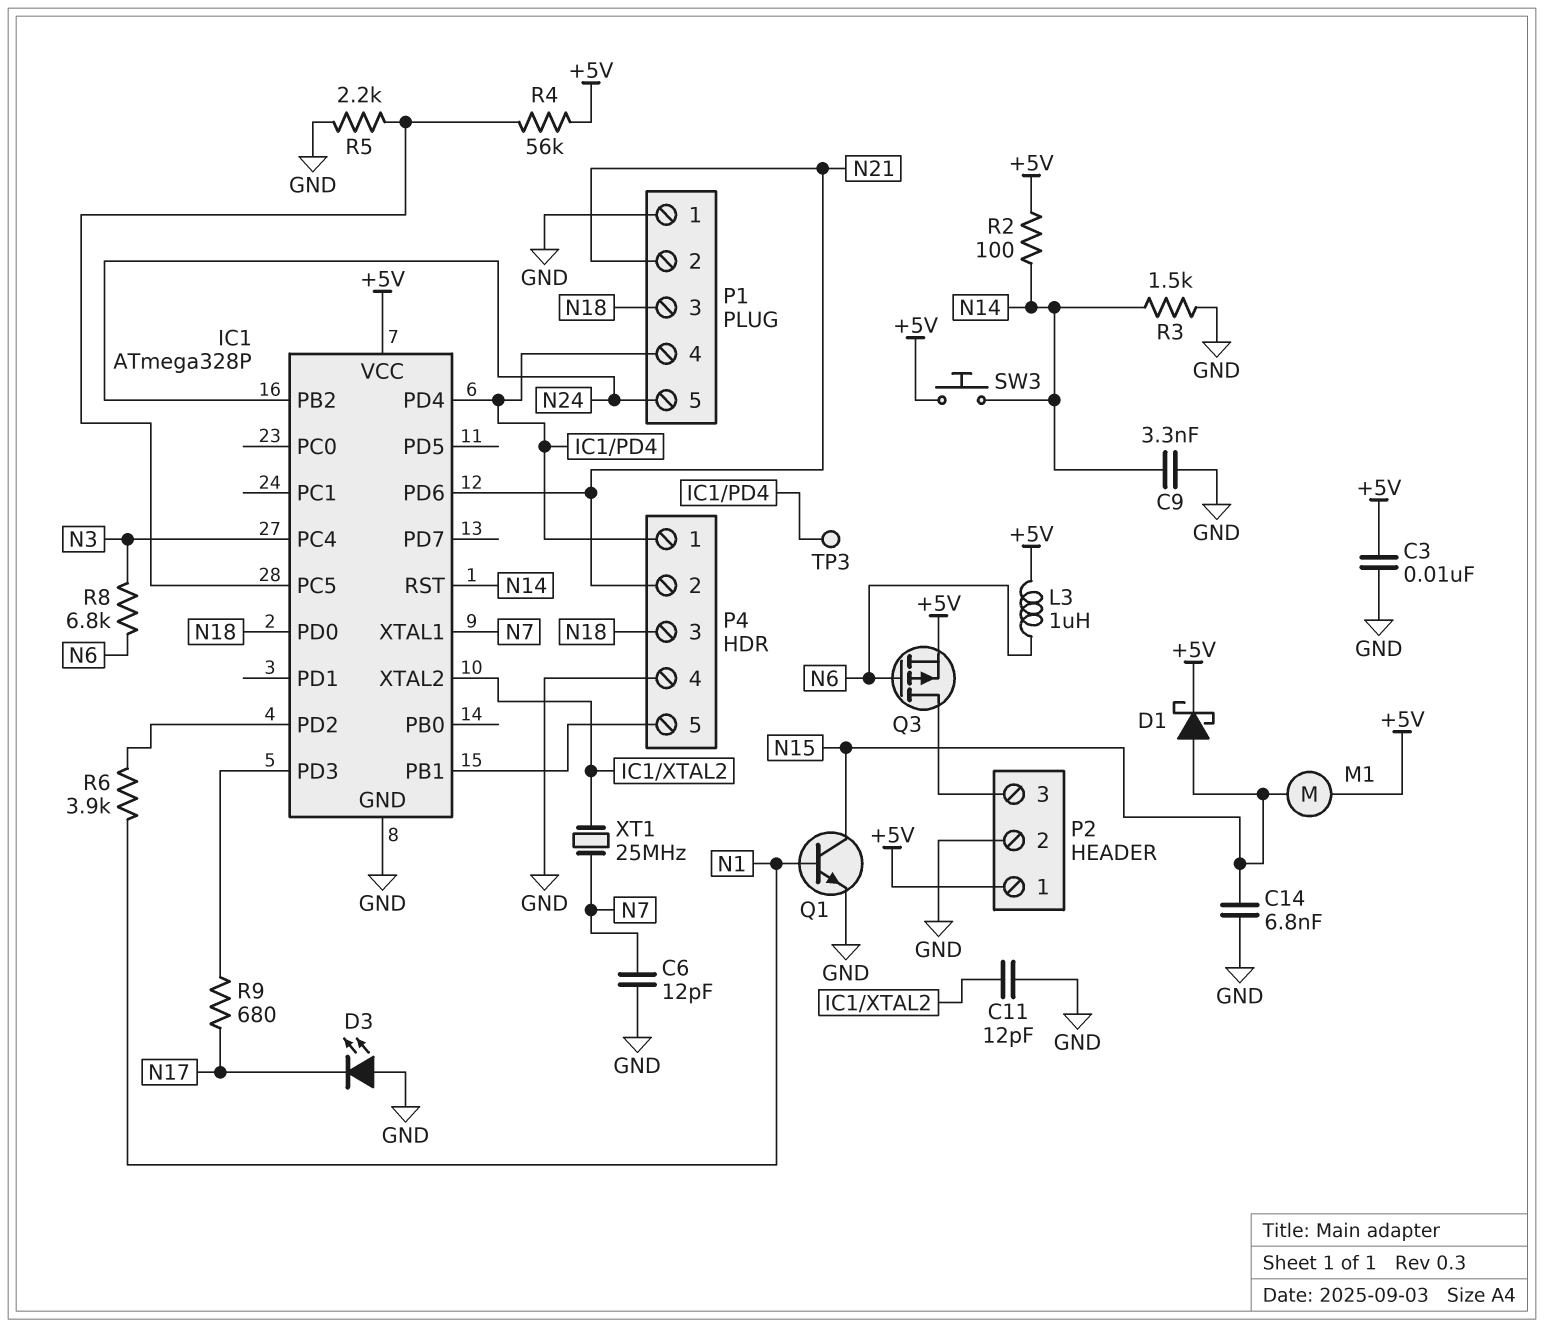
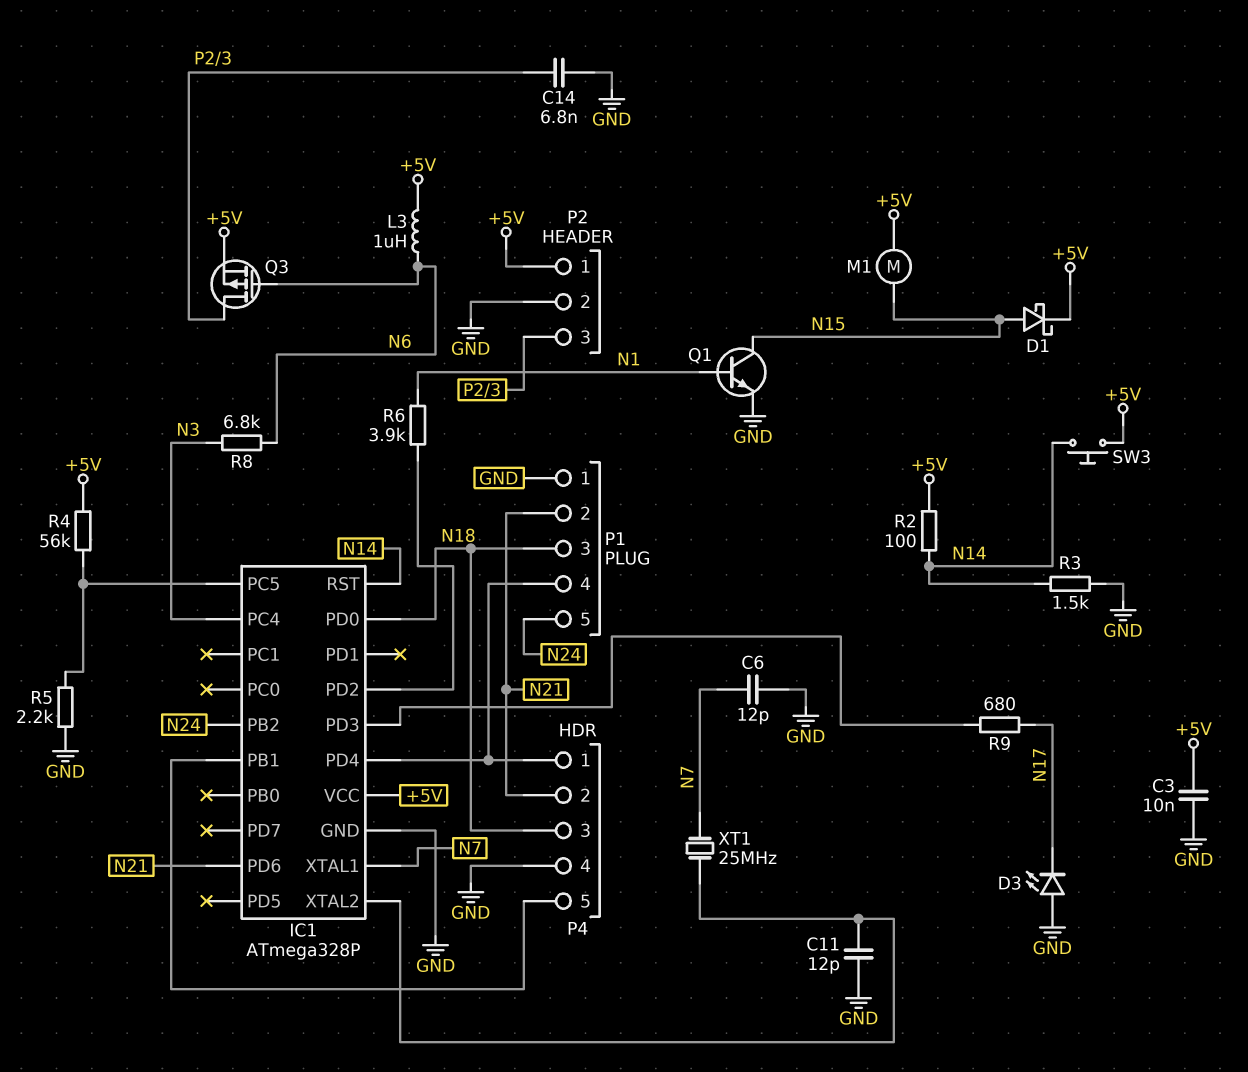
C9: 3.3nF (GND, N14) -> none
C14: 6.8nF (GND, N15) -> 6.8nF (GND, P2/3)
TP3: test point (IC1/PD4) -> none

